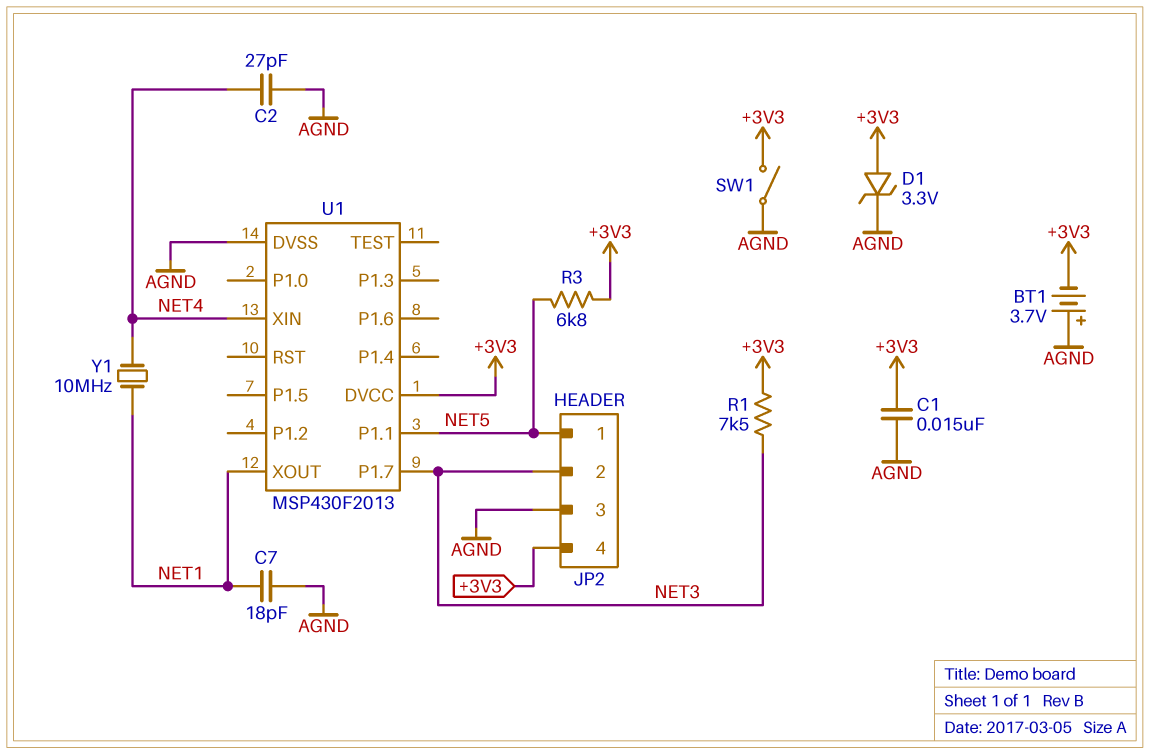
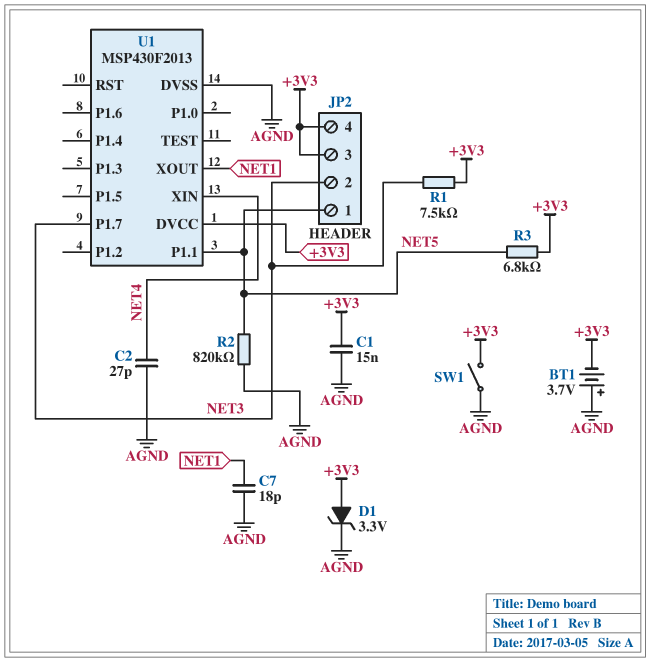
JP2 pin 3: AGND -> +3V3
R2: none -> 820k (AGND, NET5)
Y1: 10MHz (NET1, NET4) -> none

